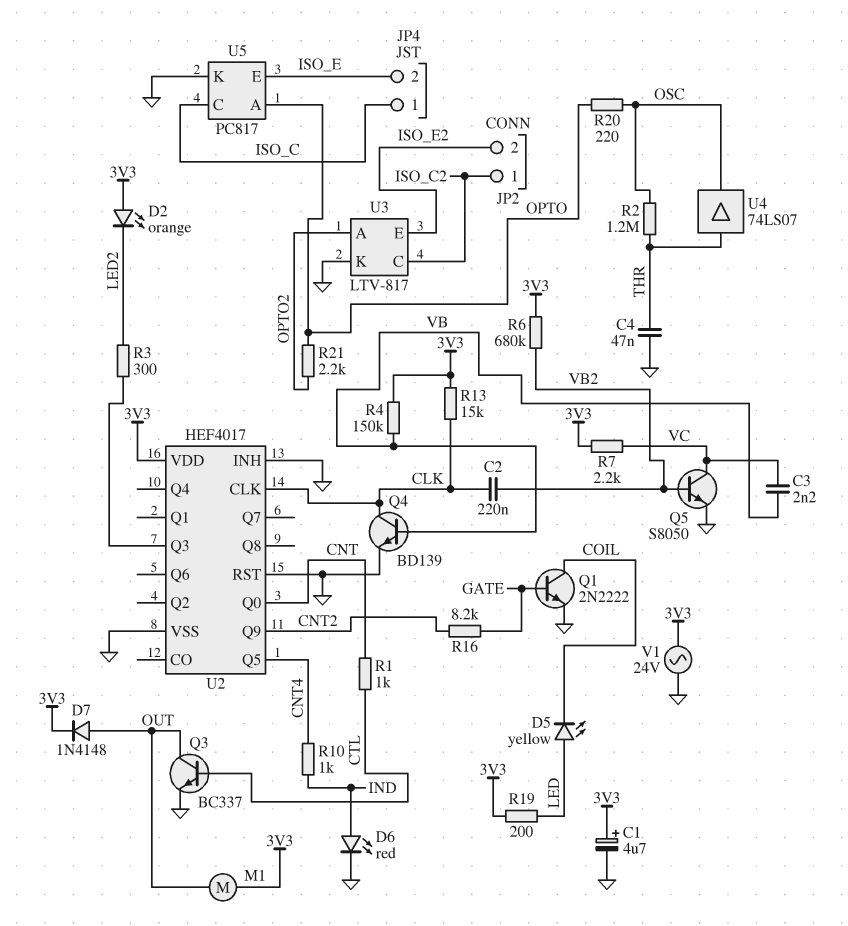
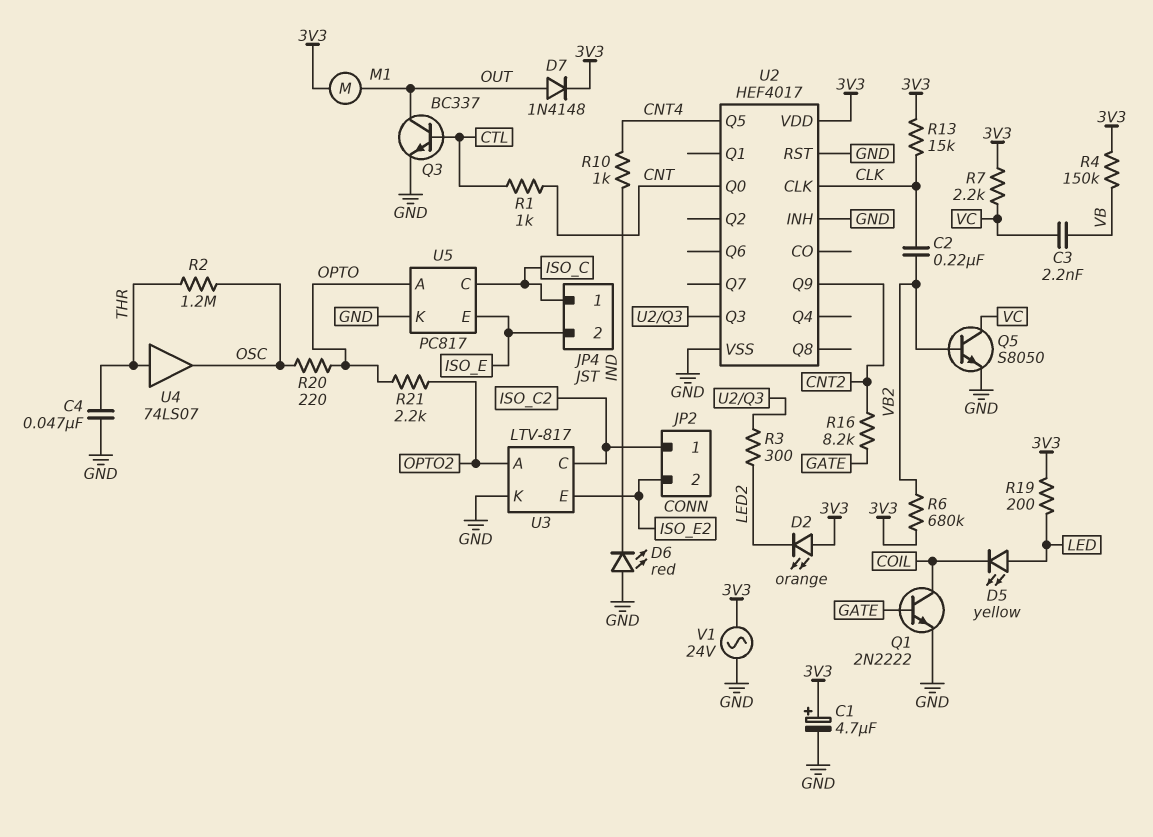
D6: LED red (A IND, K GND) -> LED red (A GND, K IND)
Q4: NPN BD139 (B VB, C CLK, E GND) -> none

